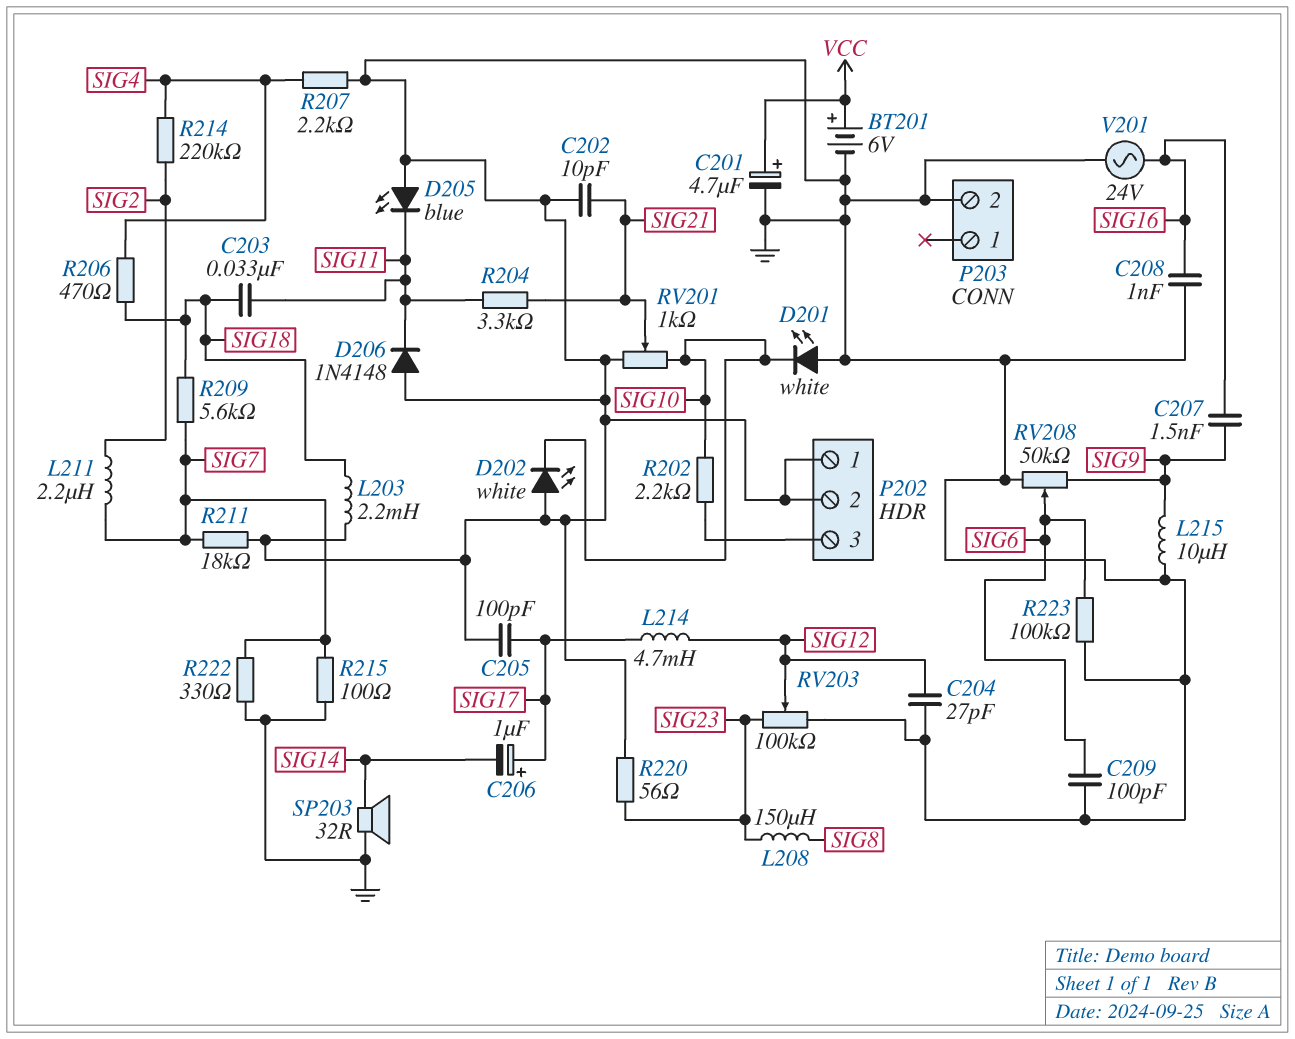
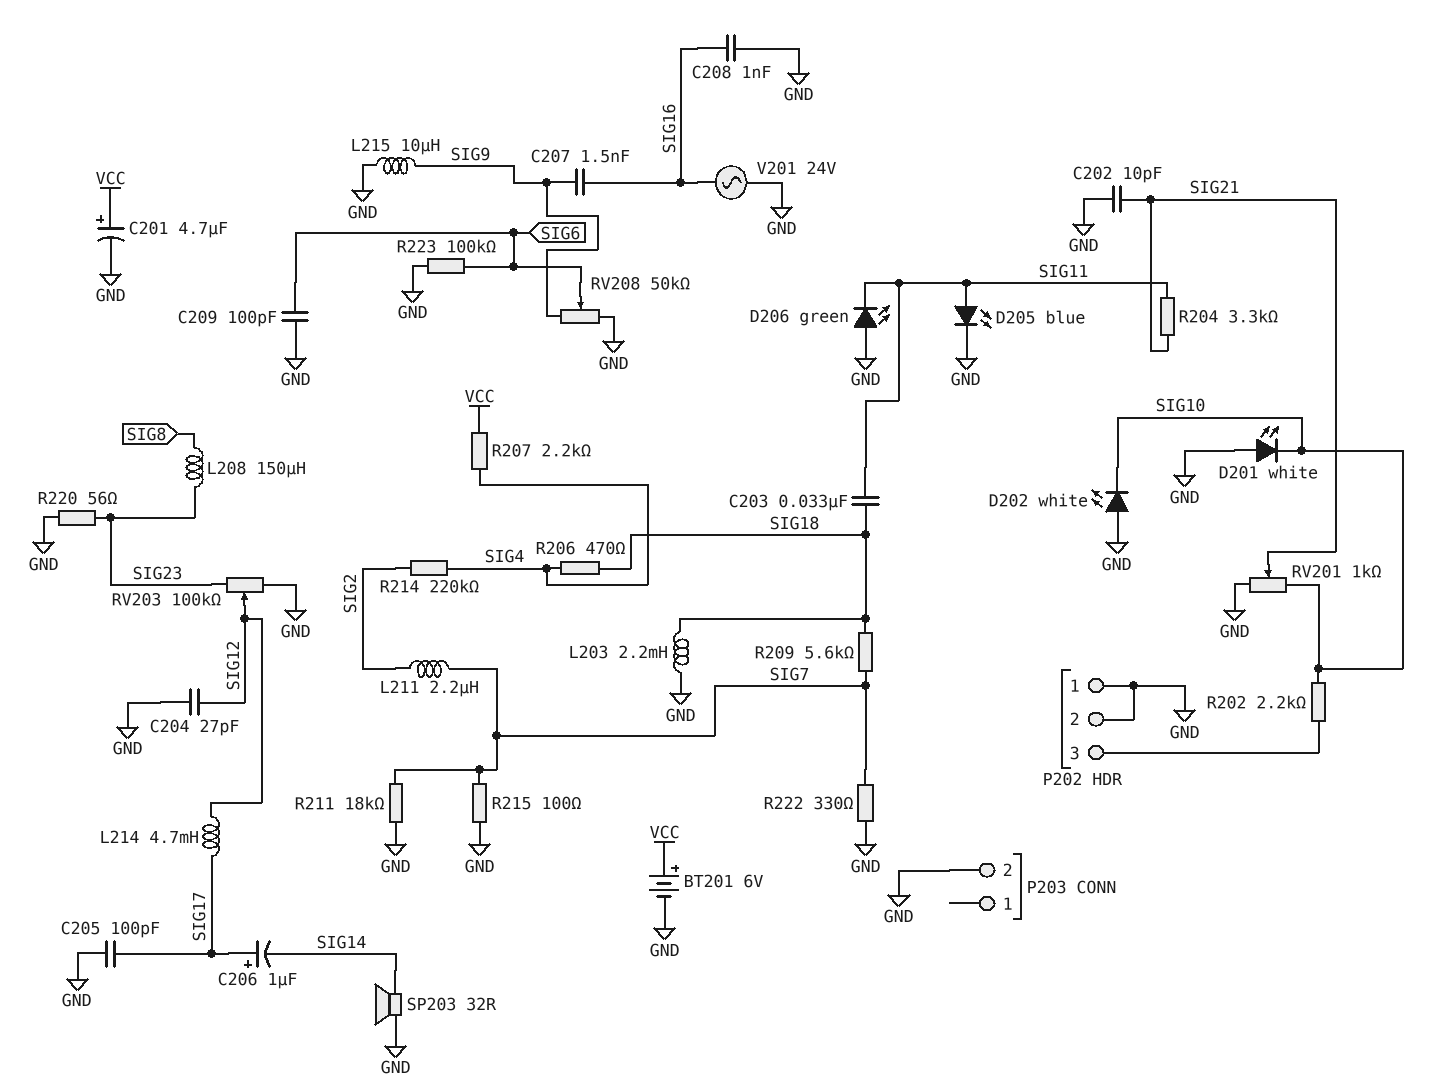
D205: LED blue (A GND, K SIG11) -> LED blue (A SIG11, K GND)
D206: diode 1N4148 (A GND, K SIG11) -> LED green (A GND, K SIG11)
R207: 2.2k (GND, SIG4) -> 2.2k (SIG4, VCC)

